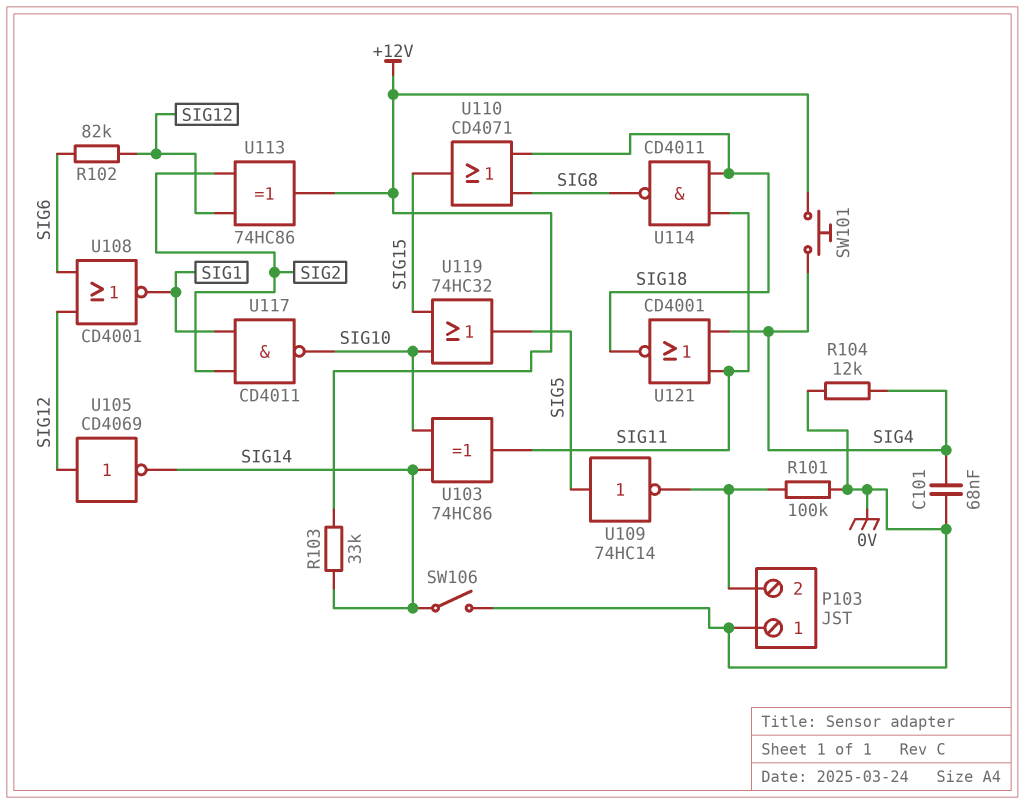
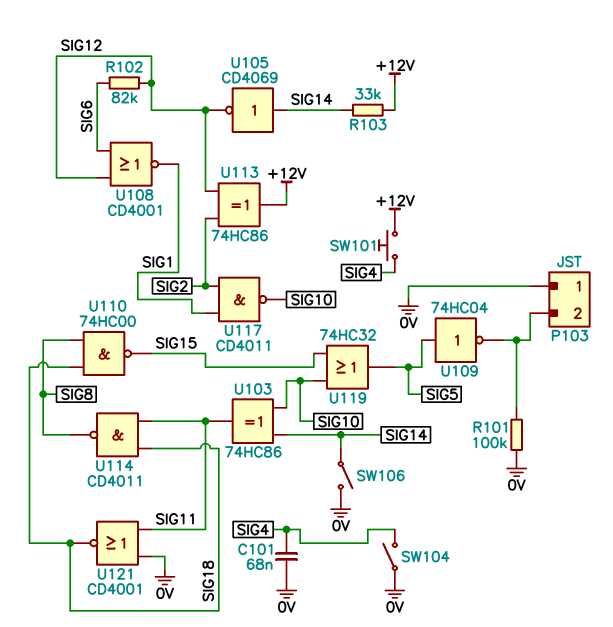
R104: 12k (0V, SIG4) -> none
SW104: none -> switch (0V, SIG4)
U105: NOT CD4069 (in SIG12, out SIG14) -> NOT CD4069 (in SIG14, out SIG12)
U109: NOT 74HC14 (in SIG5, out P103/2) -> NOT 74HC04 (in SIG5, out P103/2)
U110: OR CD4071 (in SIG8, in SIG18, out SIG15) -> NAND 74HC00 (in SIG8, in SIG18, out SIG15)
U121: NOR CD4001 (in SIG4, in SIG11, out SIG18) -> NOR CD4001 (in 0V, in SIG11, out SIG18)

